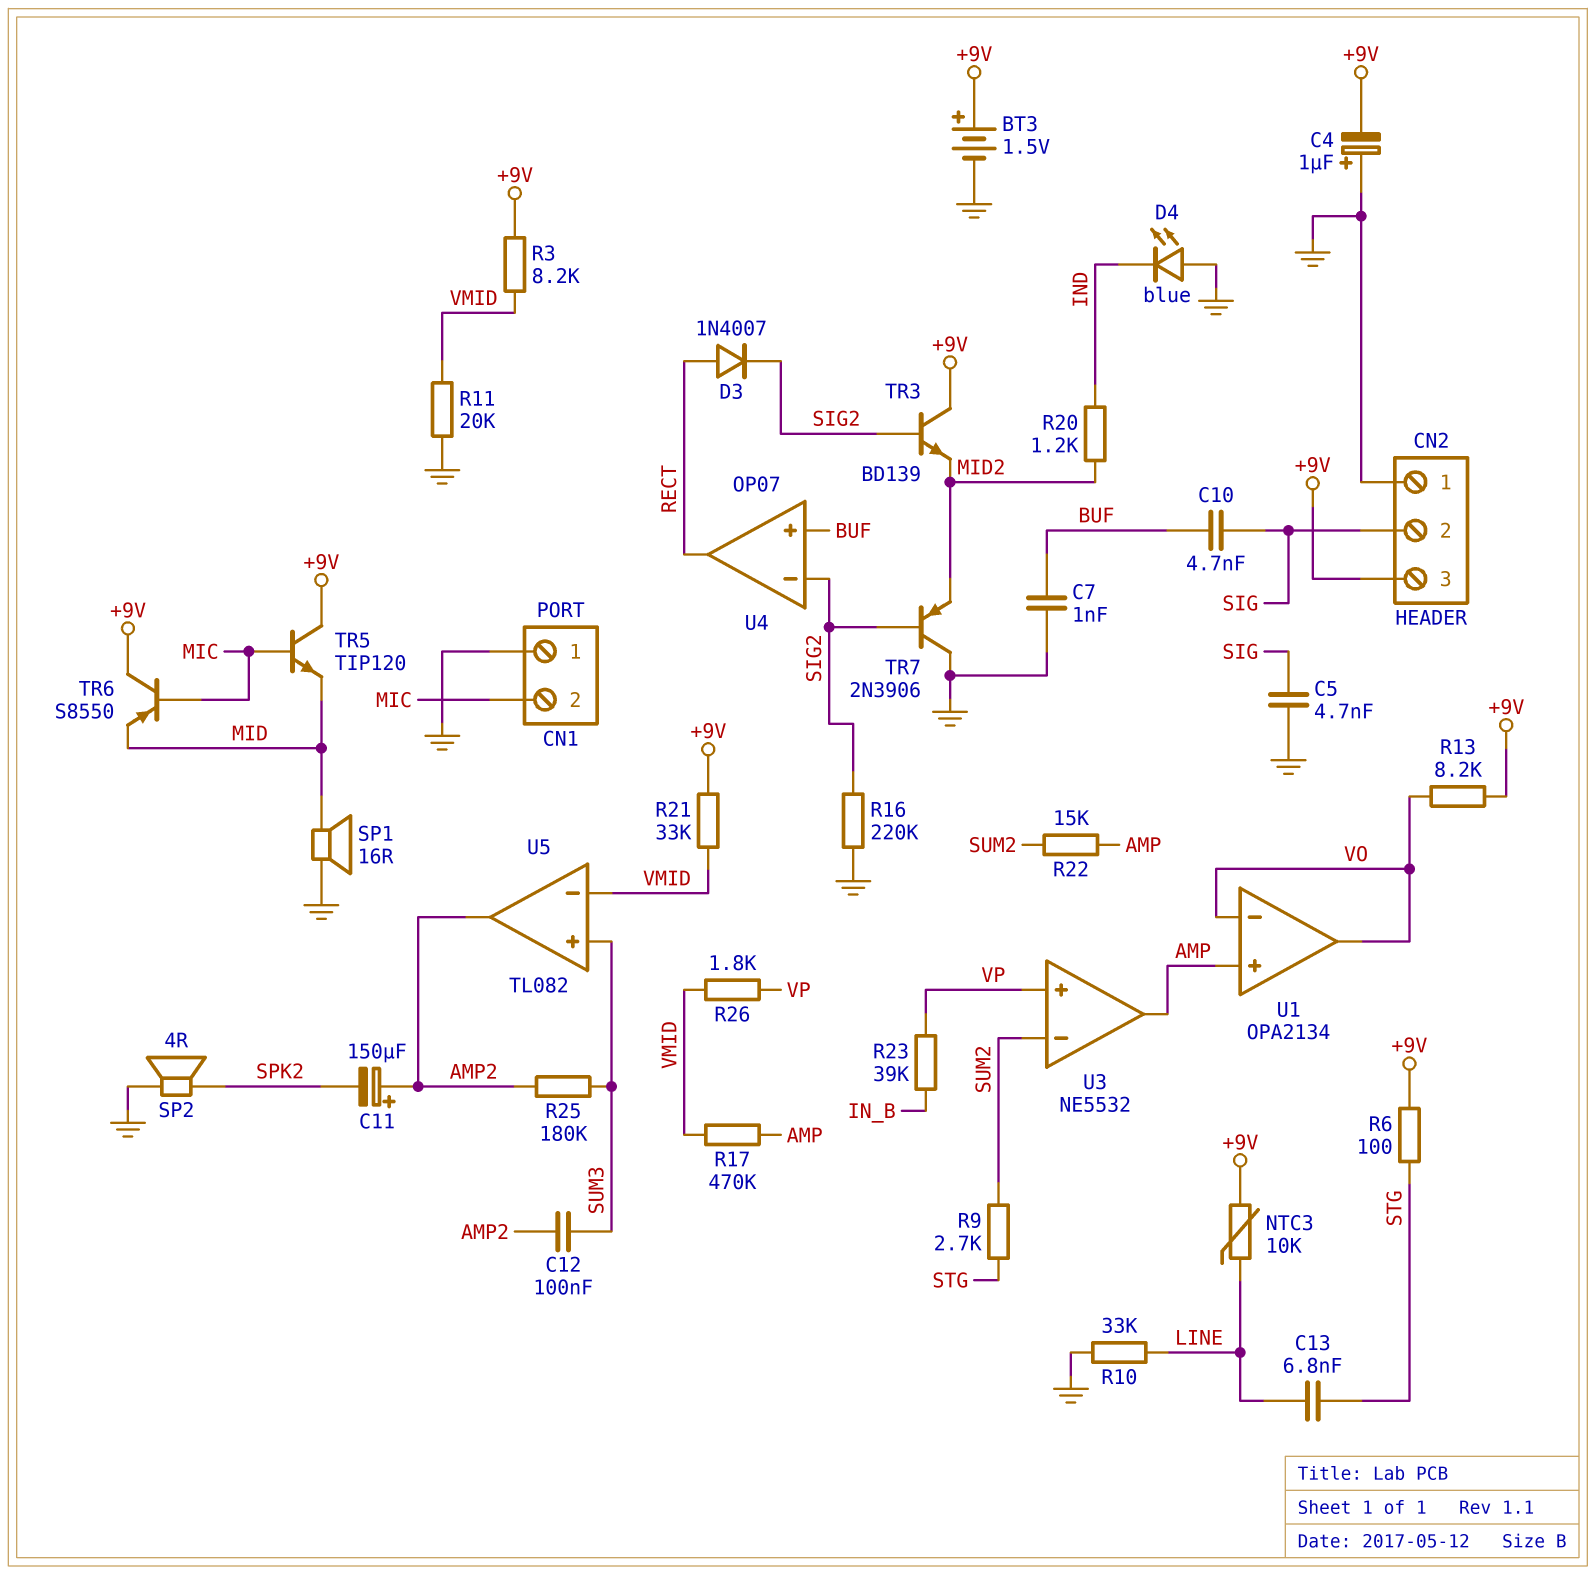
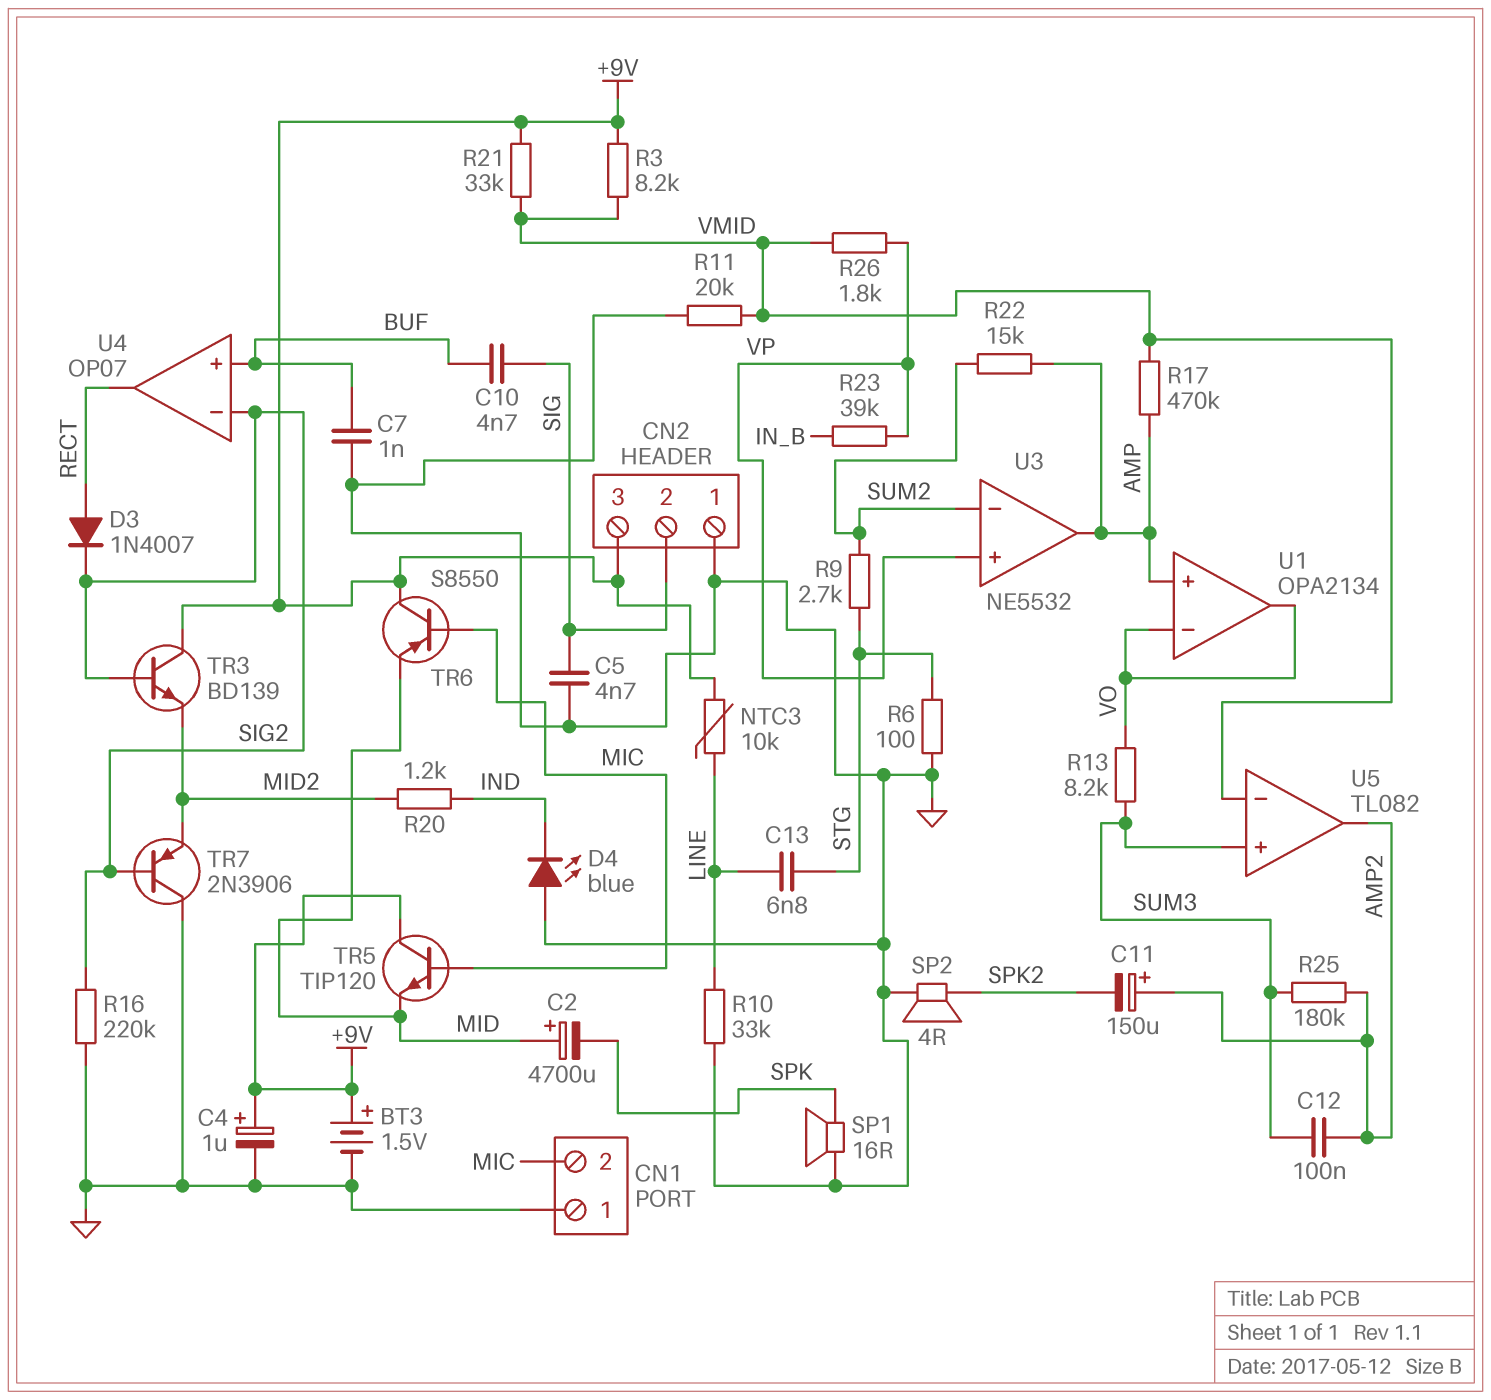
C2: none -> 4700uF (plus MID, minus SPK)
C4: 1uF (plus GND, minus +9V) -> 1uF (plus +9V, minus GND)
R6: 100 (+9V, STG) -> 100 (GND, STG)
R13: 8.2k (+9V, VO) -> 8.2k (SUM3, VO)
SP1: speaker 16R (GND, MID) -> speaker 16R (GND, SPK)

